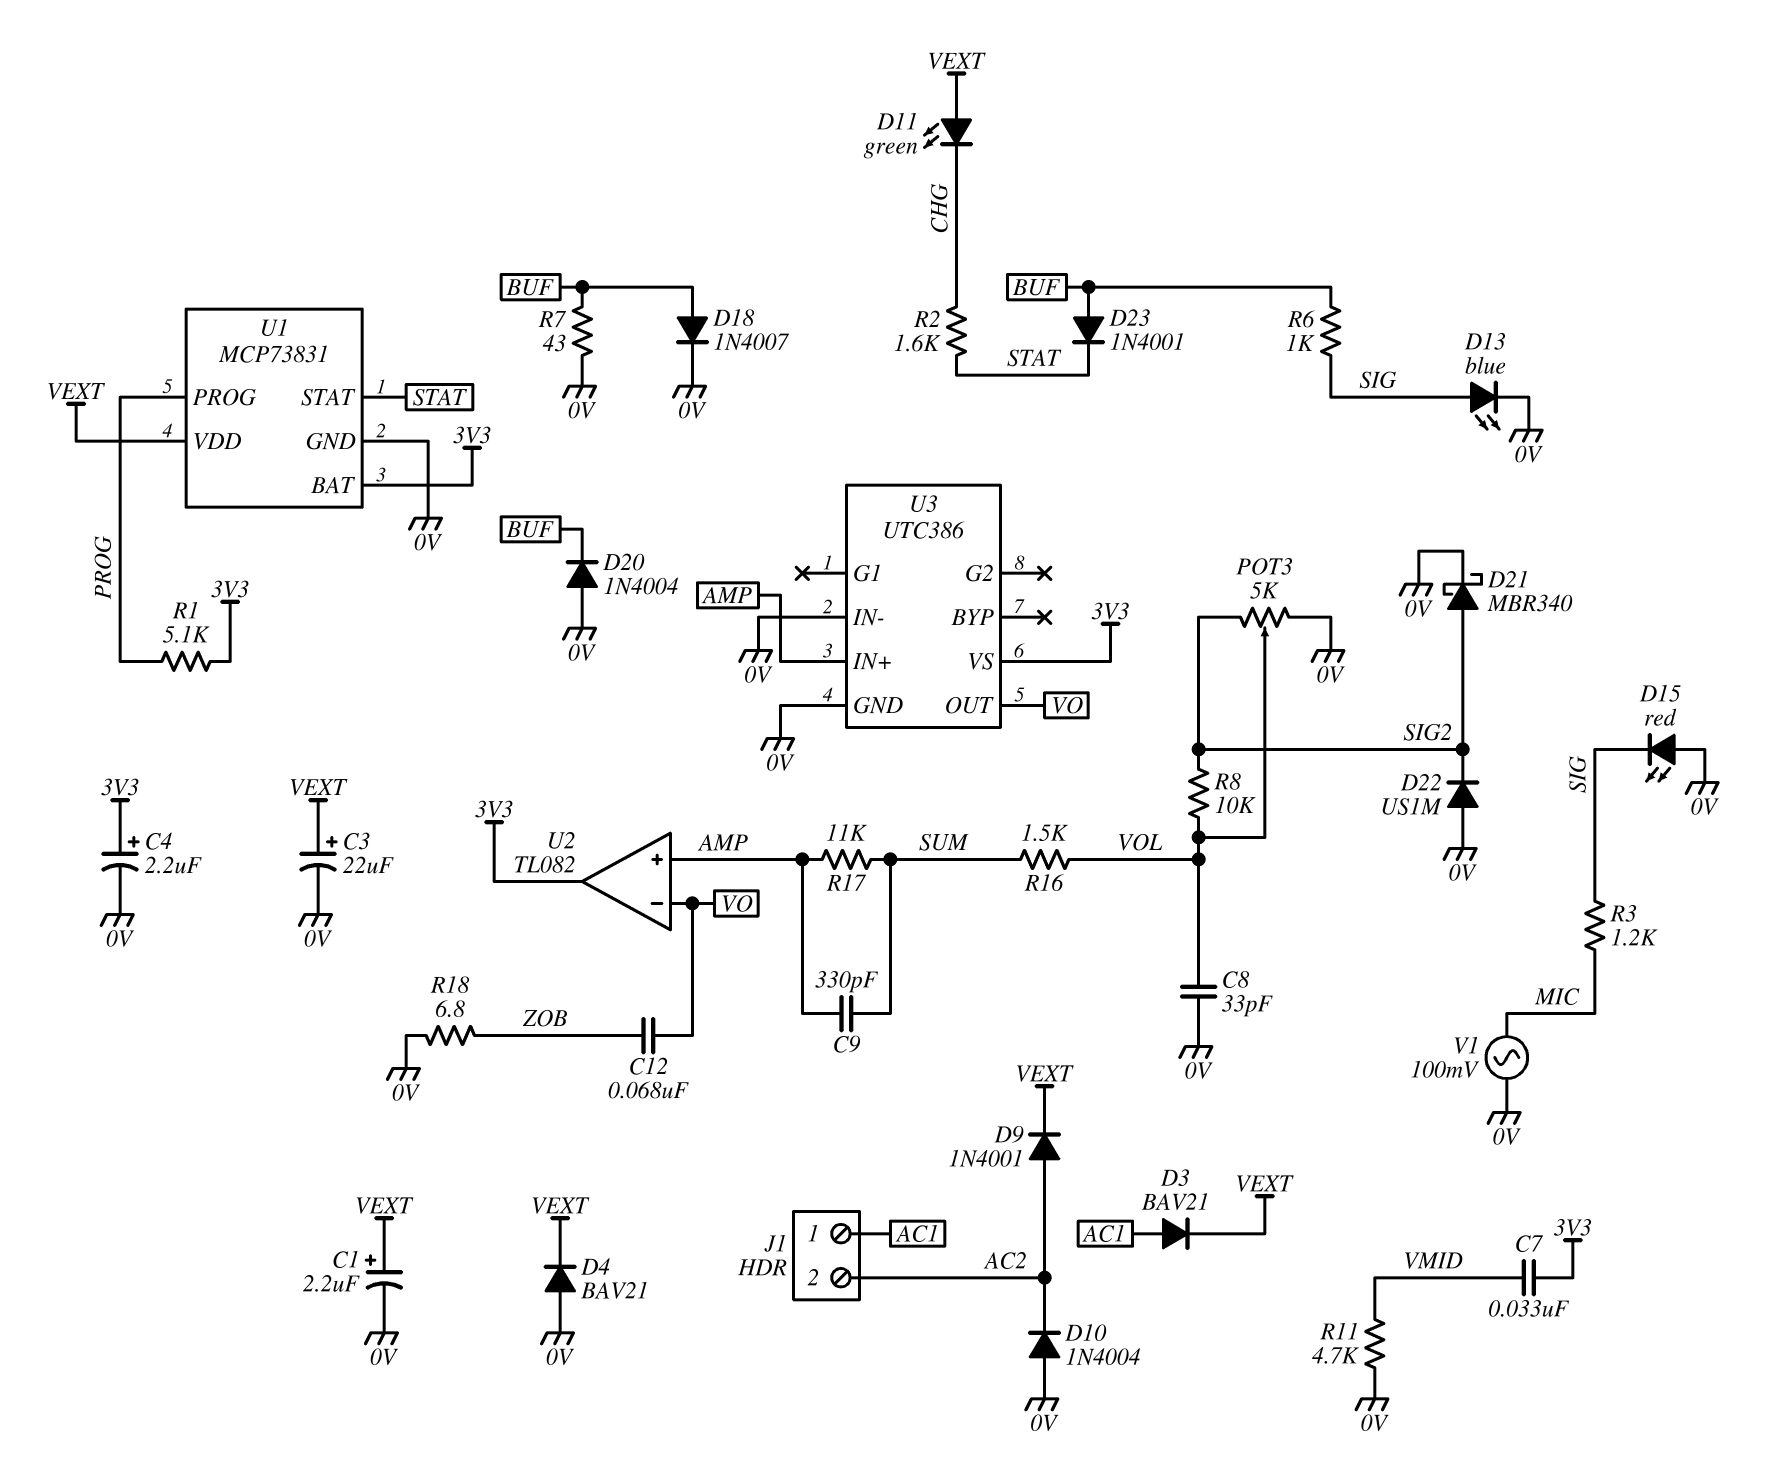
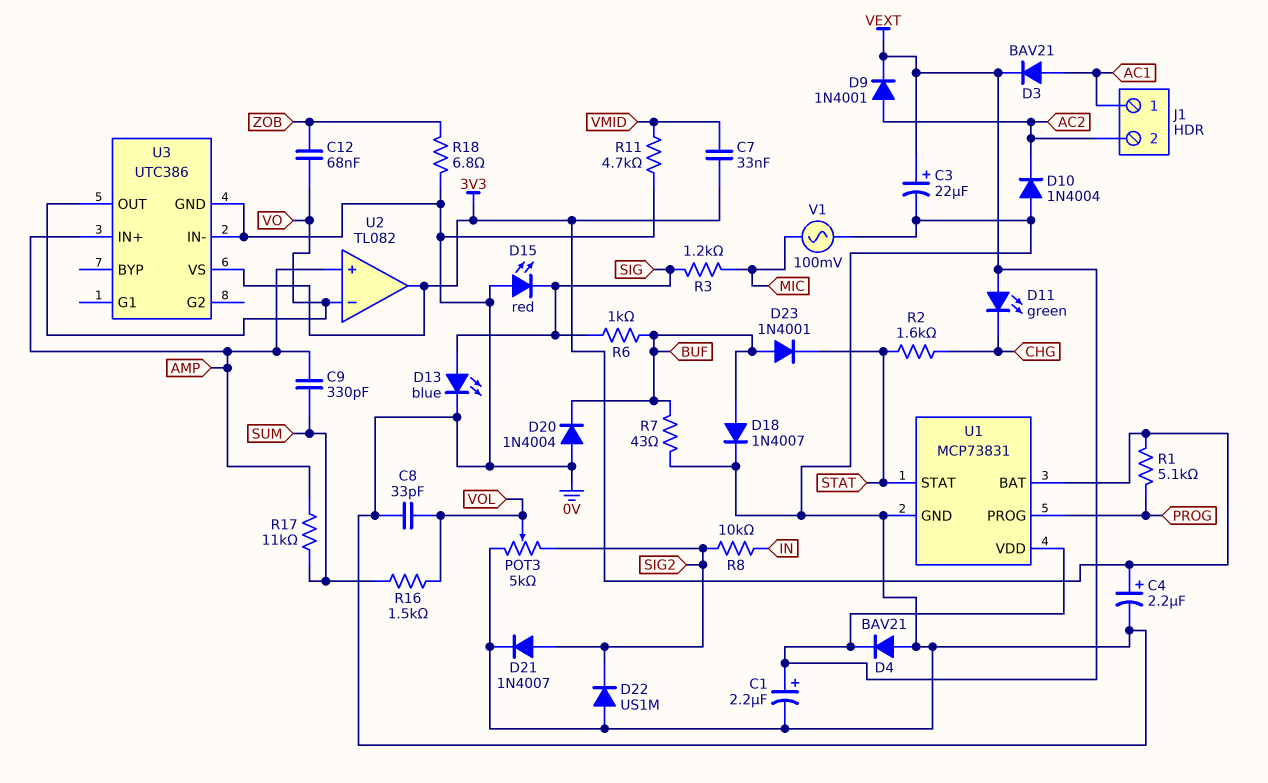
D21: schottky MBR340 (A SIG2, K 0V) -> diode 1N4007 (A SIG2, K 0V)
R8: 10k (SIG2, VOL) -> 10k (IN, SIG2)

